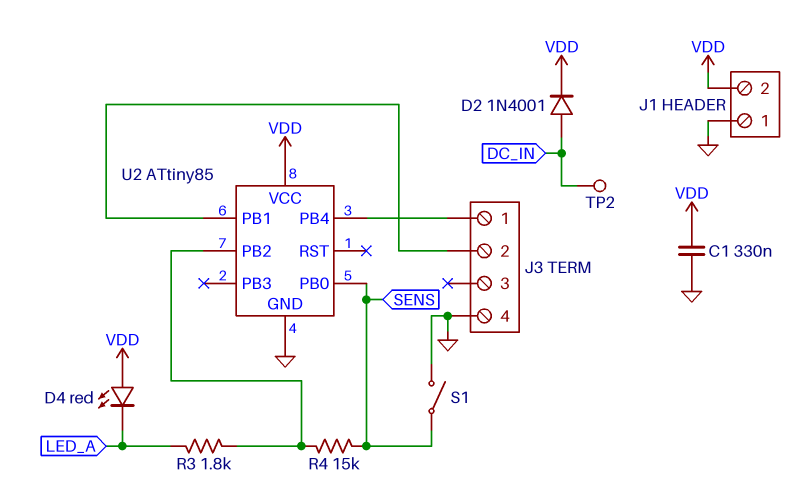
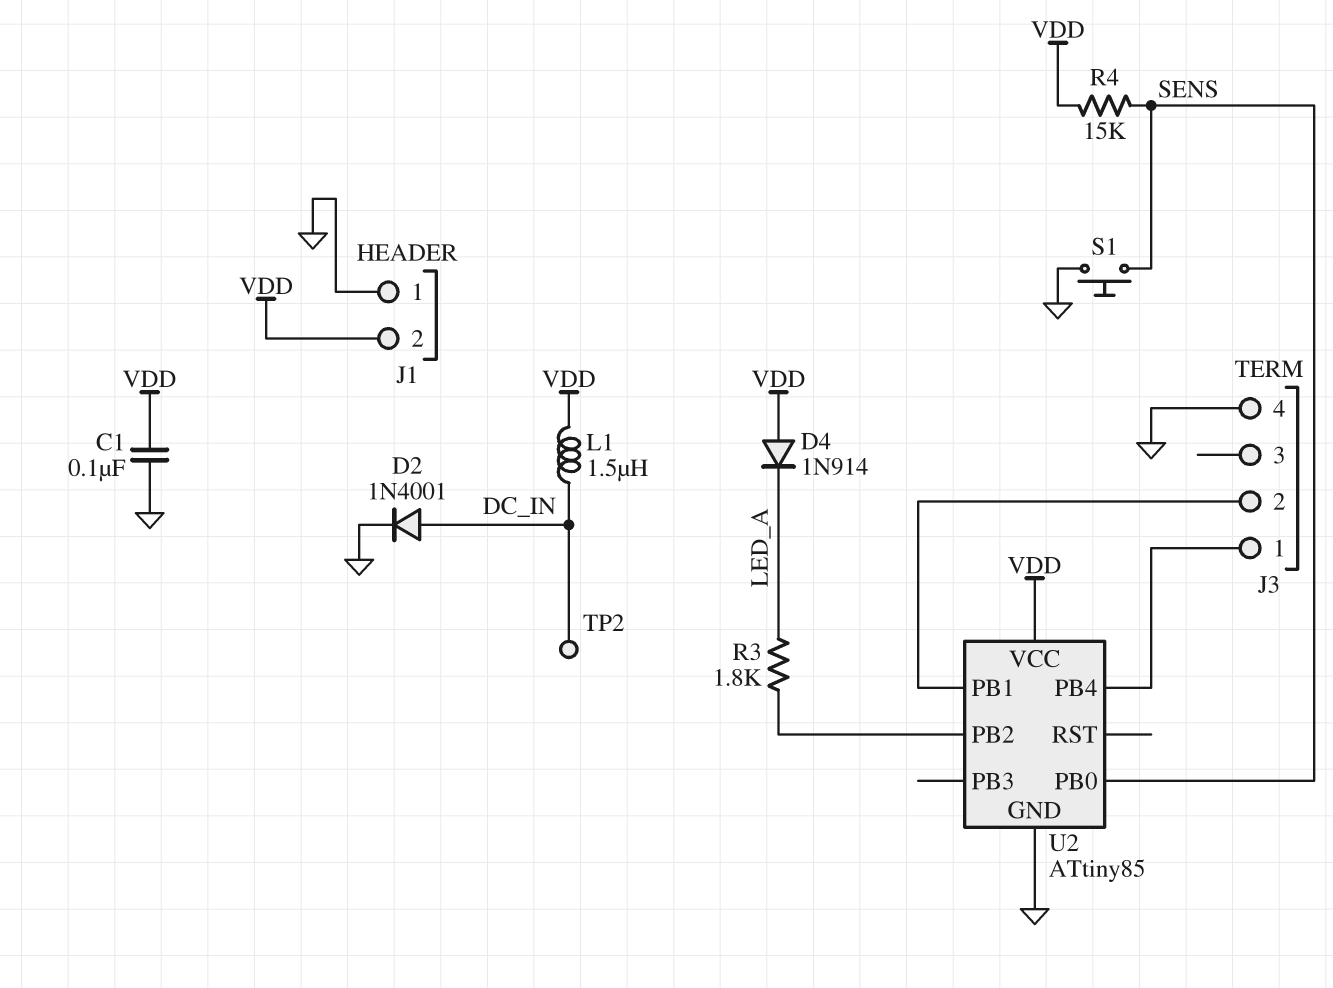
C1: 330nF (GND, VDD) -> 100nF (GND, VDD)
D2: diode 1N4001 (A DC_IN, K VDD) -> diode 1N4001 (A DC_IN, K GND)
D4: LED red (A VDD, K LED_A) -> diode 1N914 (A VDD, K LED_A)
L1: none -> 1.5uH (DC_IN, VDD)
R4: 15k (SENS, U2/PB2) -> 15k (SENS, VDD)
S1: switch (GND, SENS) -> button (GND, SENS)

